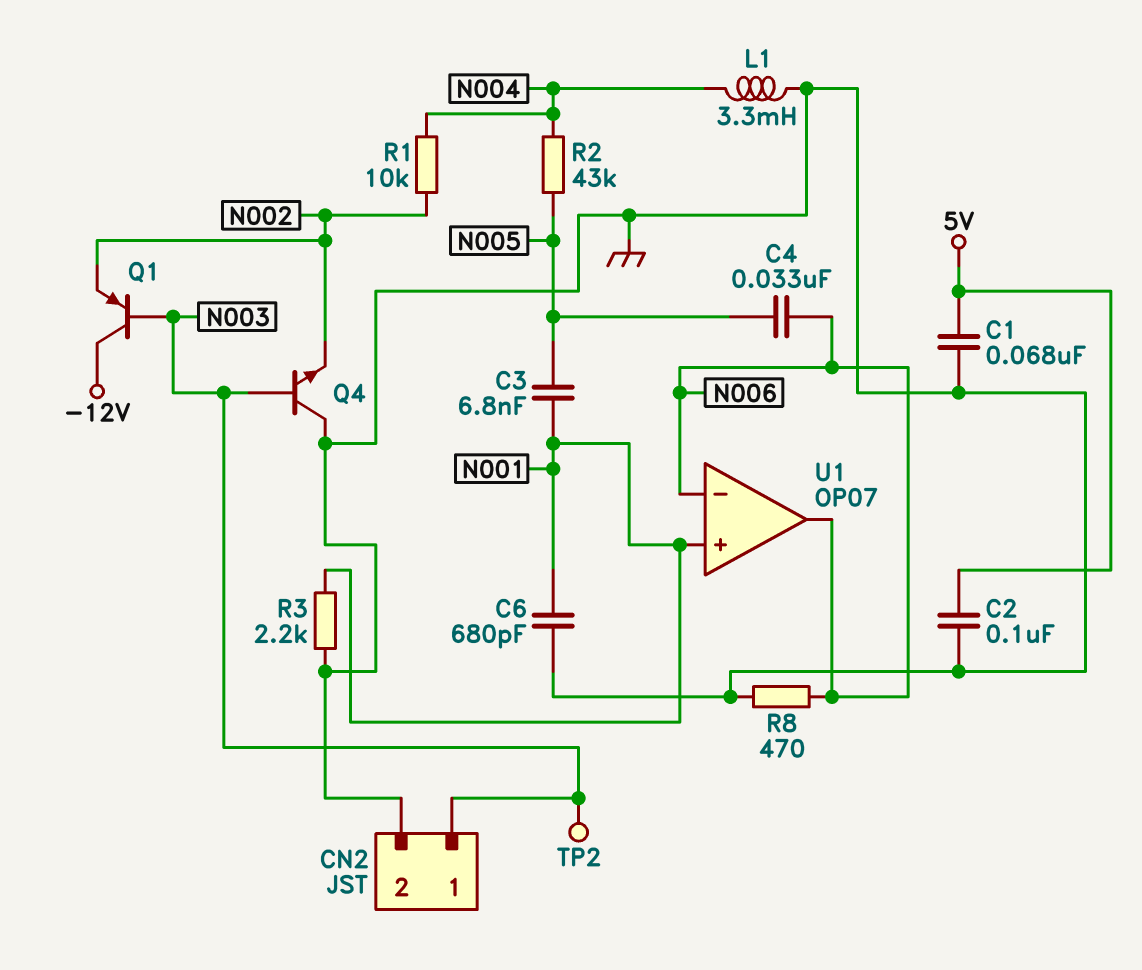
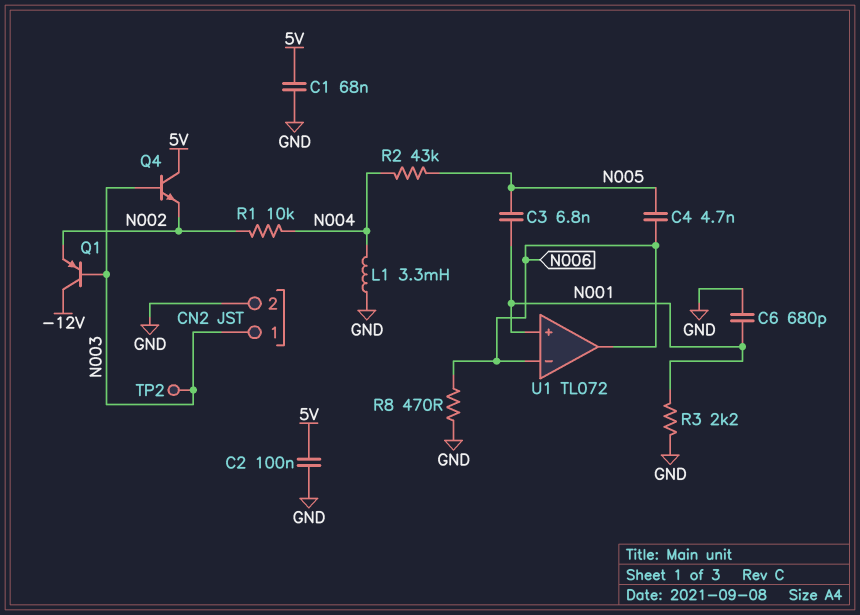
C4: 33nF (N005, N006) -> 4.7nF (N005, N006)
Q4: NPN (B N003, C GND, E N002) -> NPN (B N003, C 5V, E N002)
U1: OP07 -> TL072

